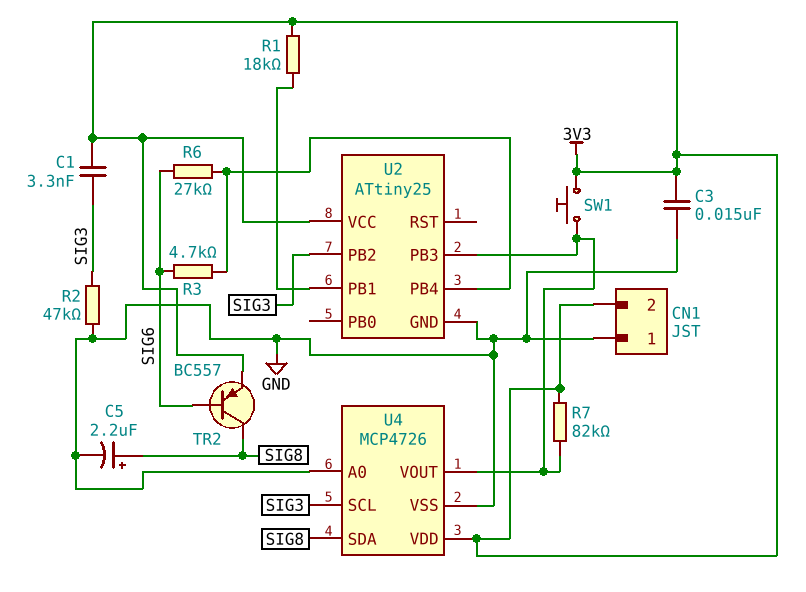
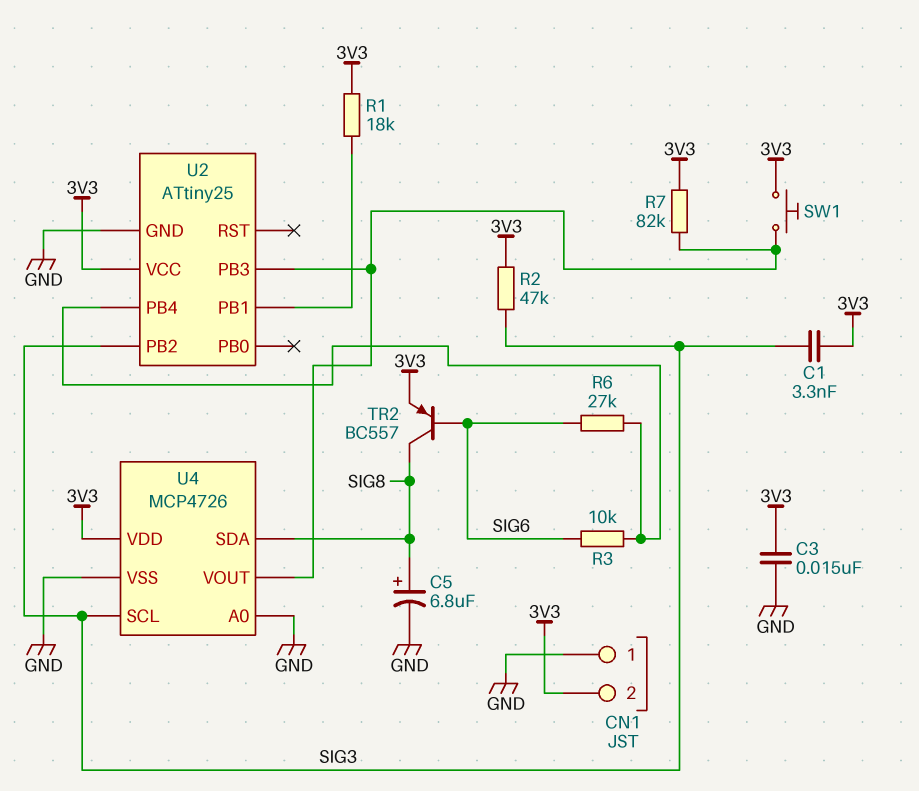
C5: 2.2uF (plus SIG8, minus GND) -> 6.8uF (plus SIG8, minus GND)
R2: 47k (GND, SIG3) -> 47k (3V3, SIG3)
R3: 4.7k (SIG6, U2/PB4) -> 10k (SIG6, U2/PB4)

